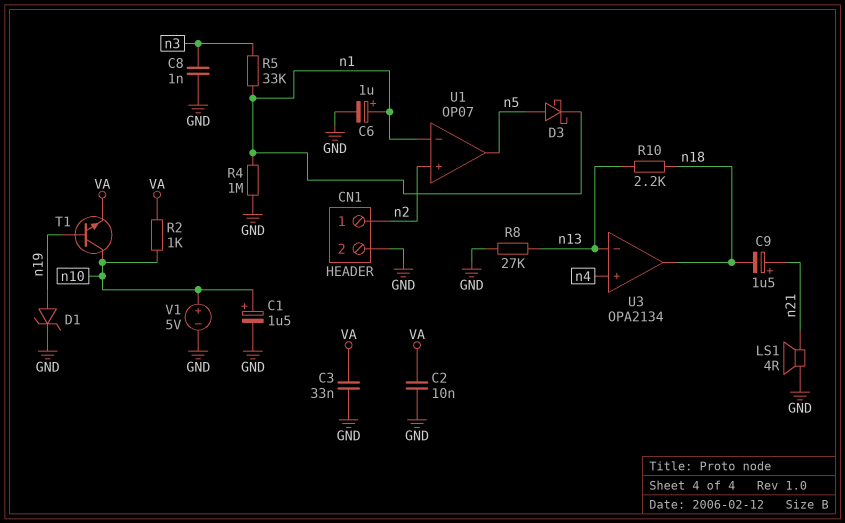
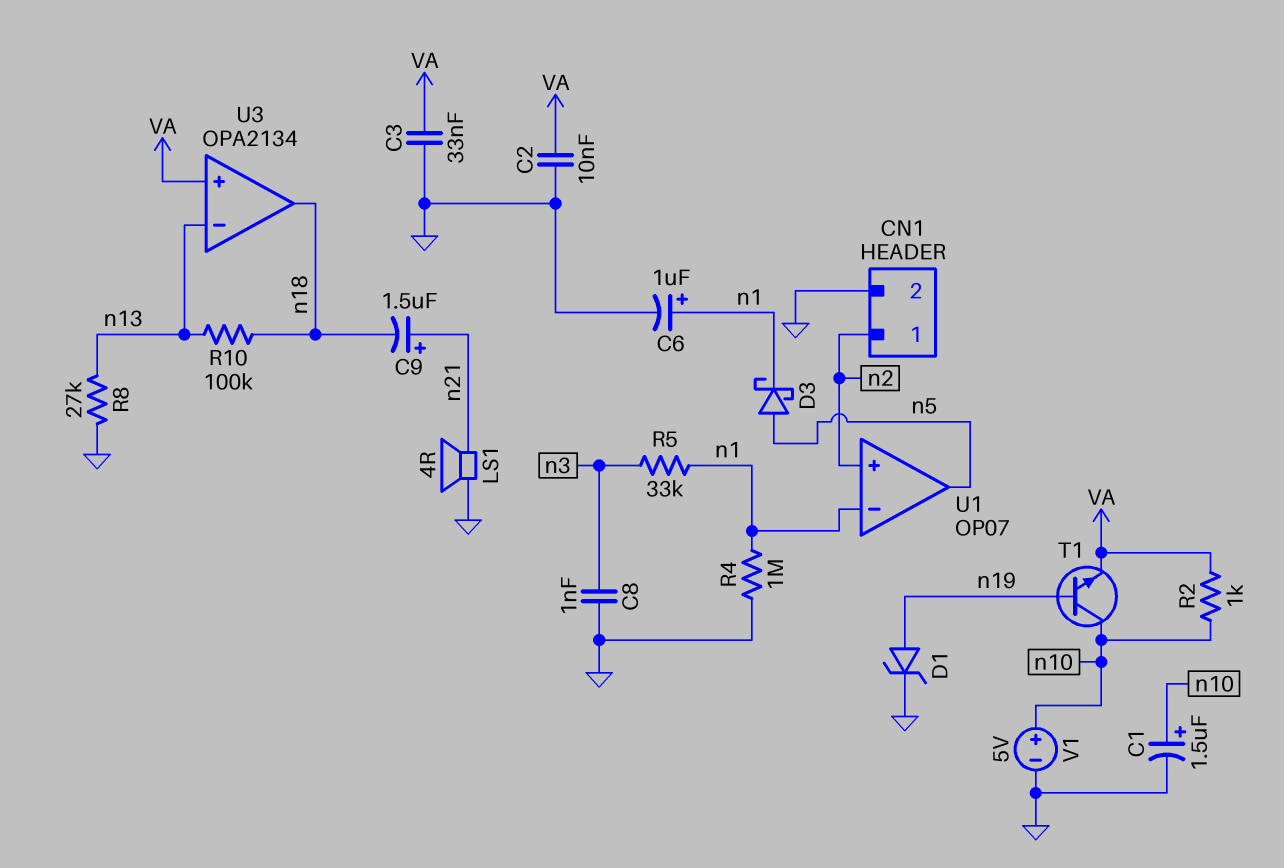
R10: 2.2k (n13, n18) -> 100k (n13, n18)
U3 pin in+: n4 -> VA

